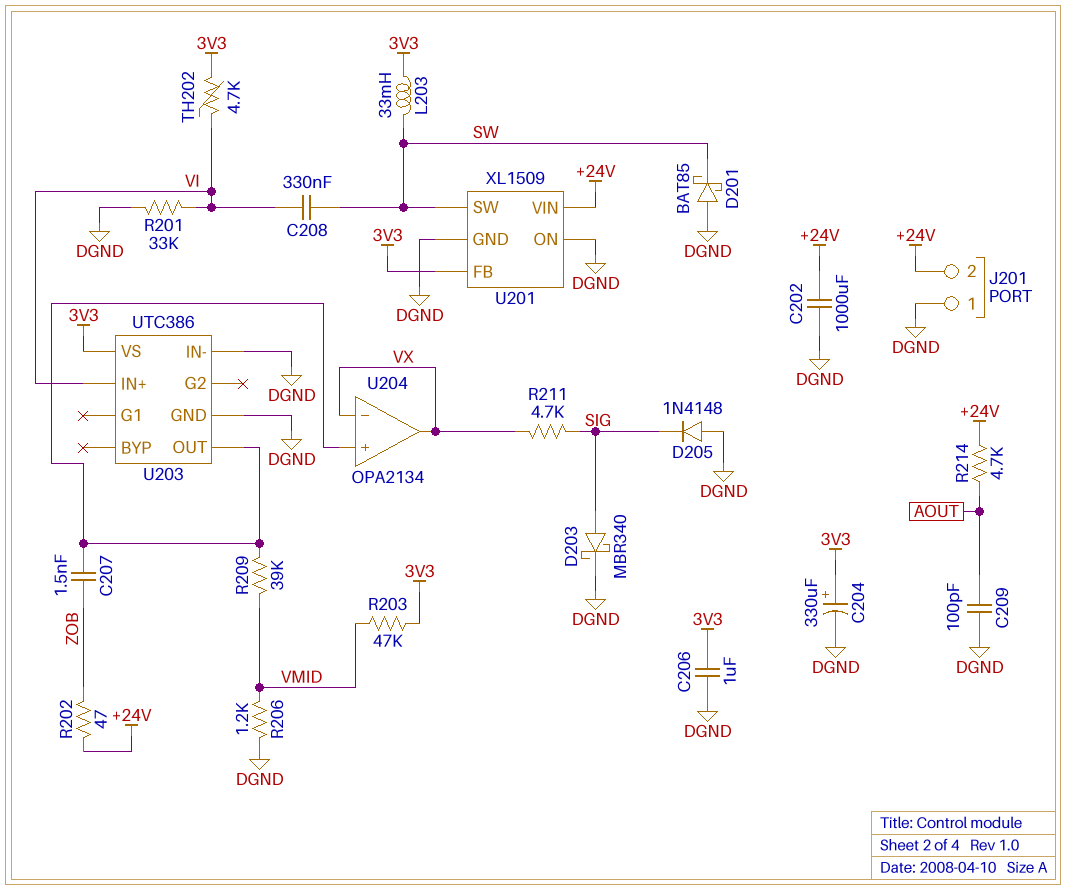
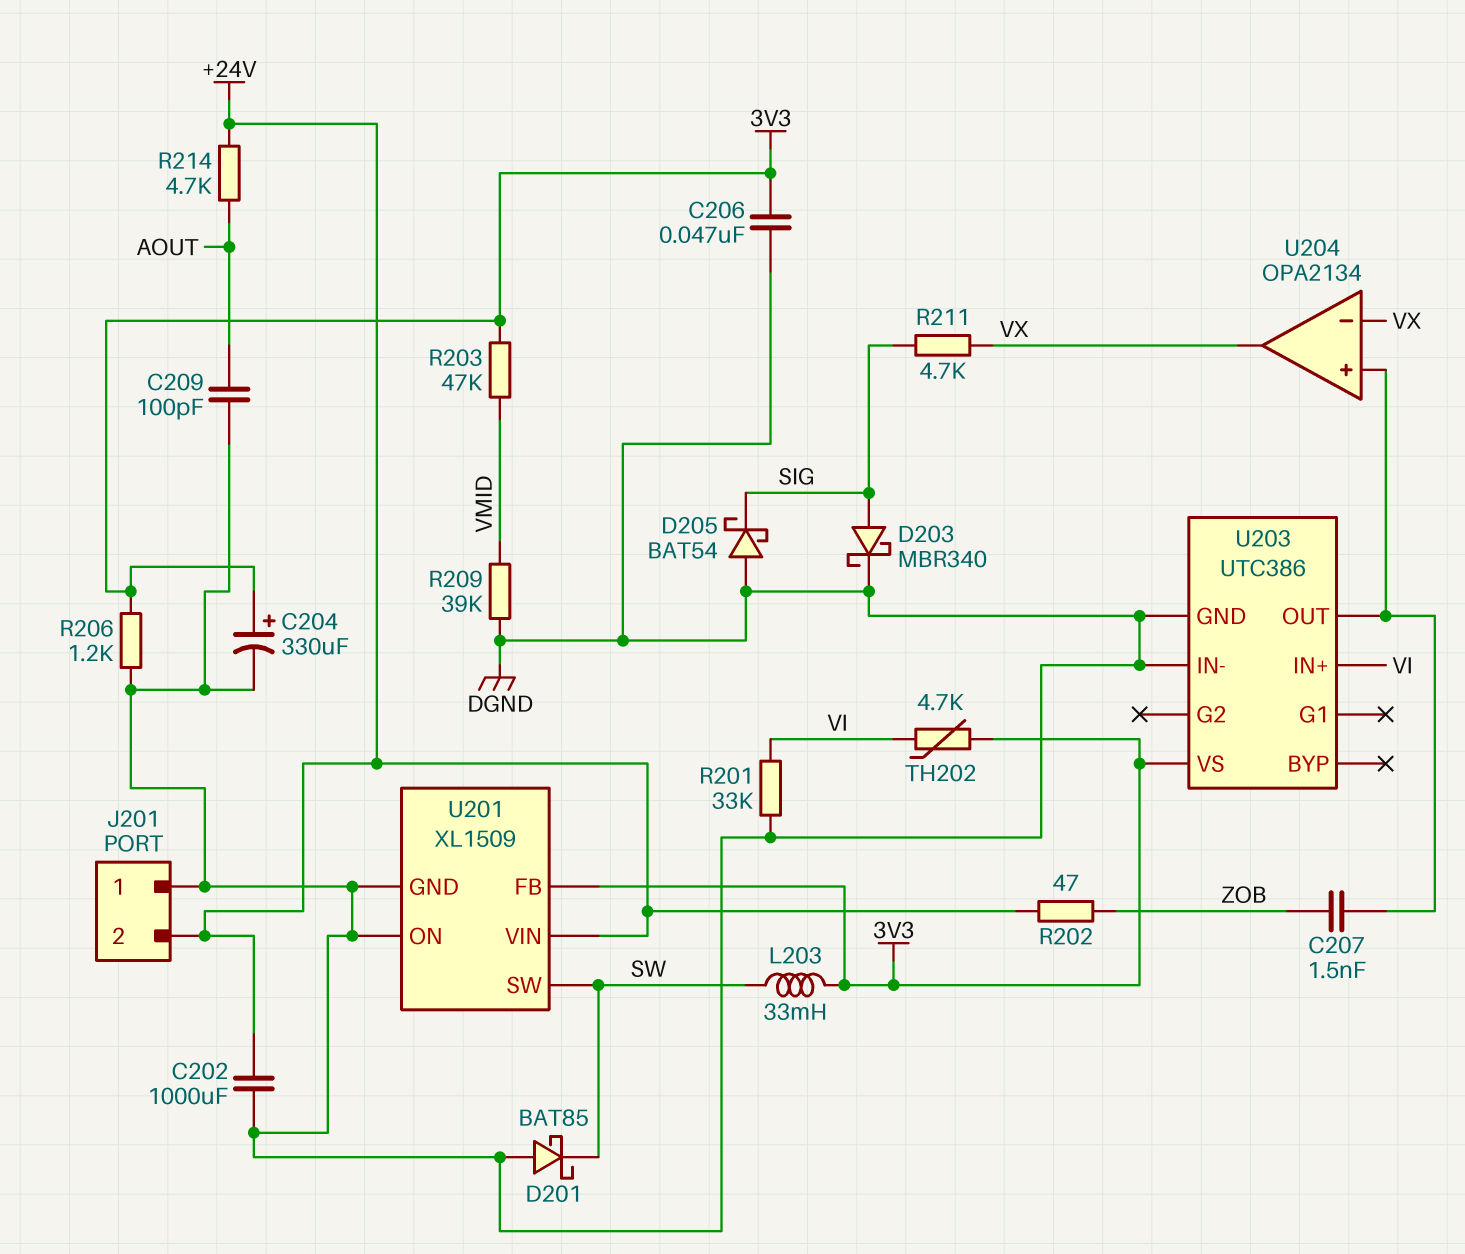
C206: 1uF (3V3, DGND) -> 47nF (3V3, DGND)
C208: 330nF (SW, VI) -> none
D205: diode 1N4148 (A DGND, K SIG) -> schottky BAT54 (A DGND, K SIG)
R206: 1.2k (DGND, VMID) -> 1.2k (3V3, DGND)
R209: 39k (U203/OUT, VMID) -> 39k (DGND, VMID)

